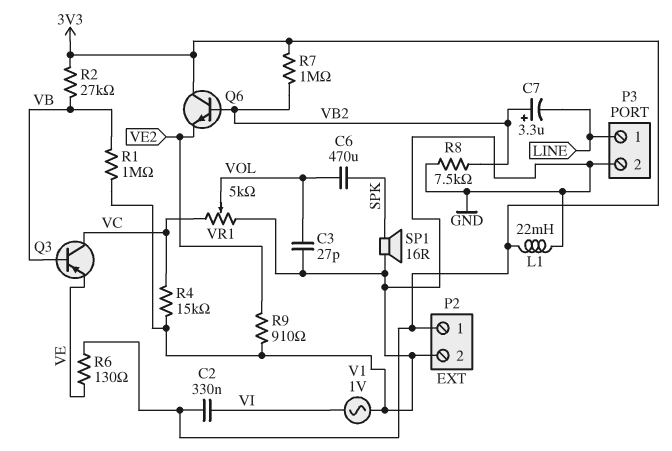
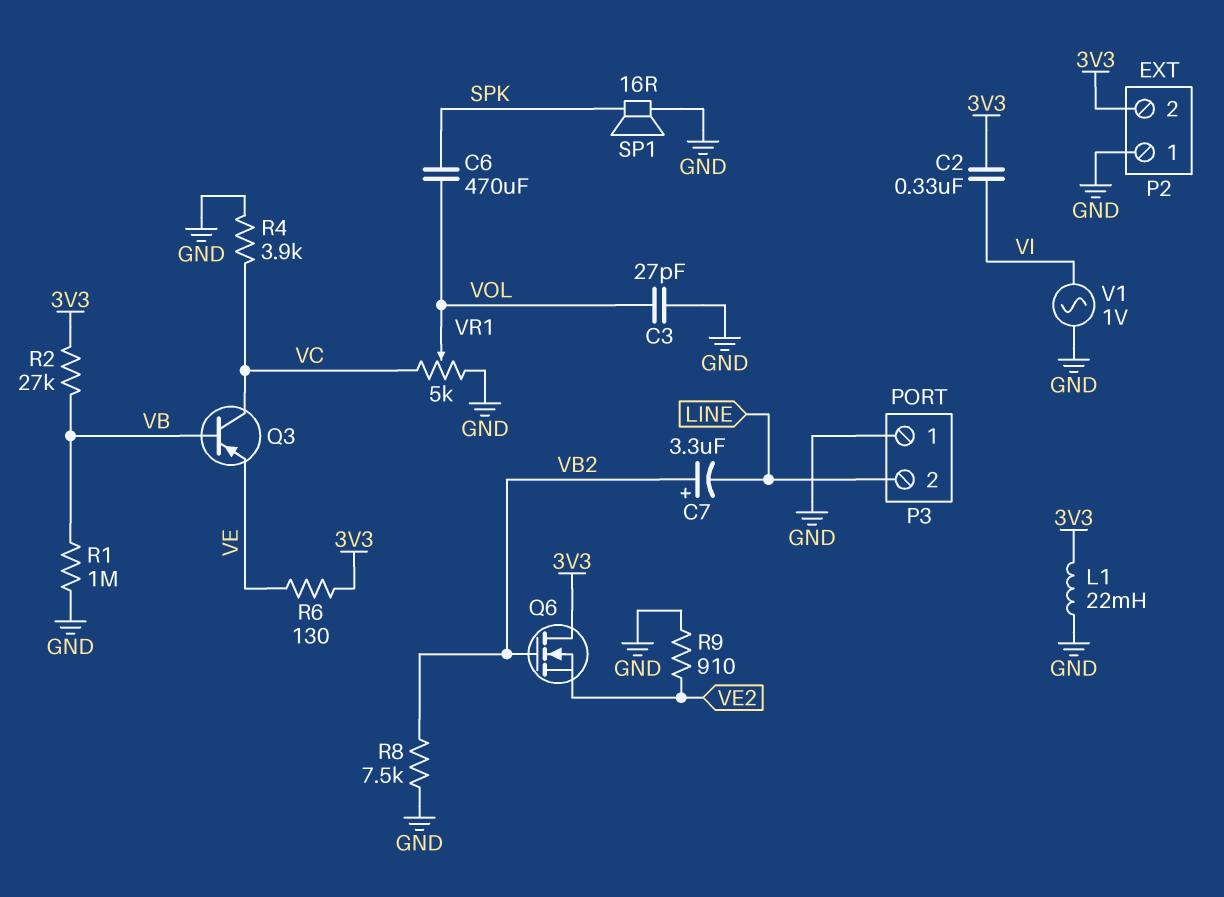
P2 pin 1: 3V3 -> GND
P2 pin 2: GND -> 3V3
P3 pin 1: LINE -> GND
P3 pin 2: GND -> LINE
Q6: NPN (B VB2, C 3V3, E VE2) -> NMOS (G VB2, D 3V3, S VE2)
R4: 15k (GND, VC) -> 3.9k (GND, VC)
R7: 1M (3V3, VB2) -> none

